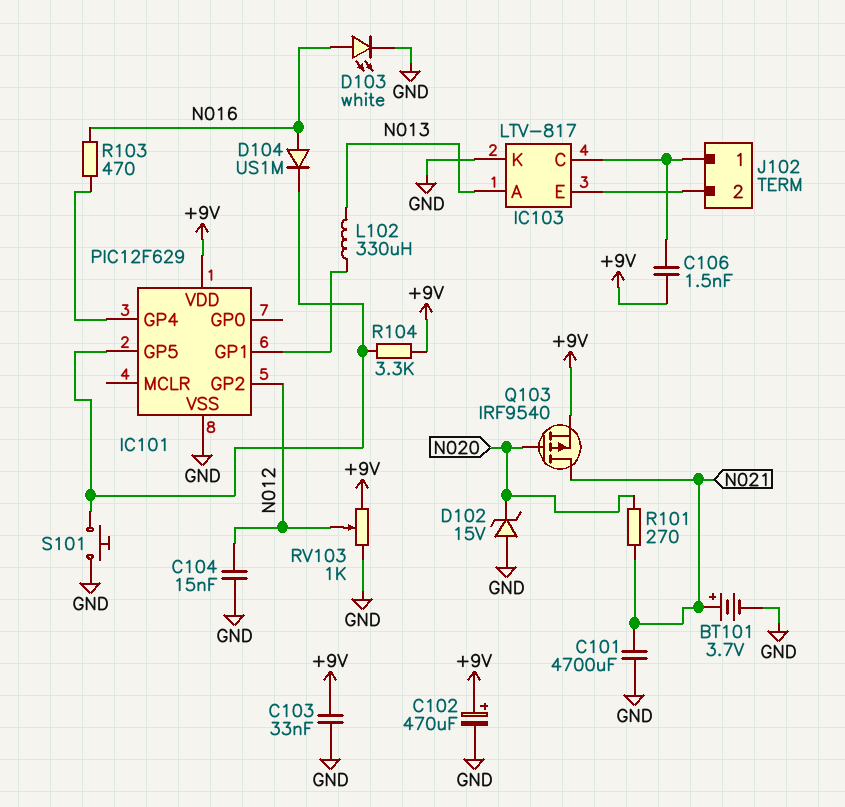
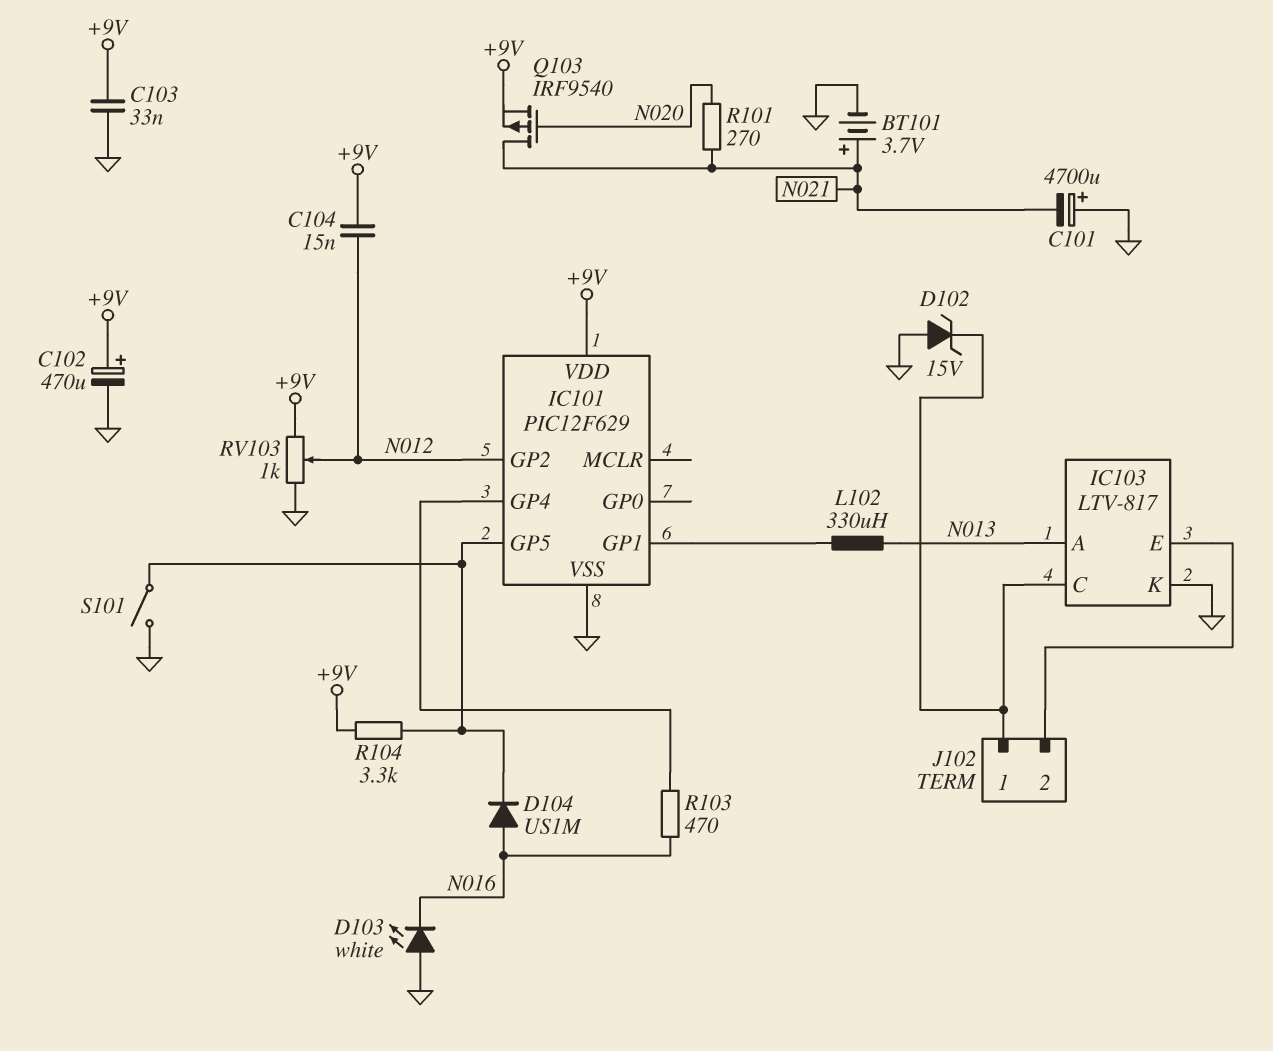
C101: 4700uF (GND, N021) -> 4700uF (plus GND, minus N021)
C104: 15nF (GND, N012) -> 15nF (+9V, N012)
C106: 1.5nF (+9V, IC103/C) -> none
D102: zener 15V (A GND, K N020) -> zener 15V (A GND, K IC103/C)
D103: LED white (A N016, K GND) -> LED white (A GND, K N016)
S101: button (GND, IC101/GP5) -> switch (GND, IC101/GP5)

